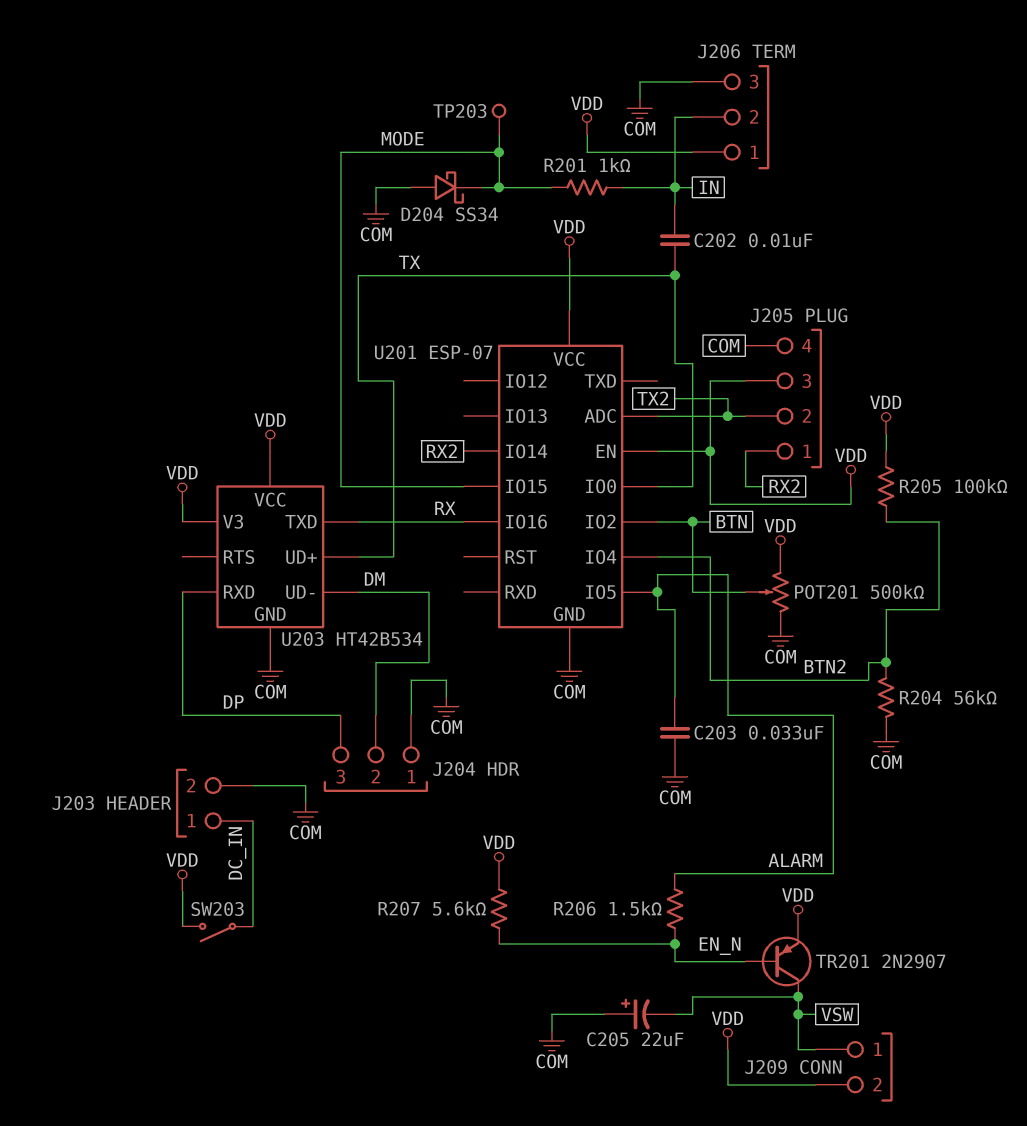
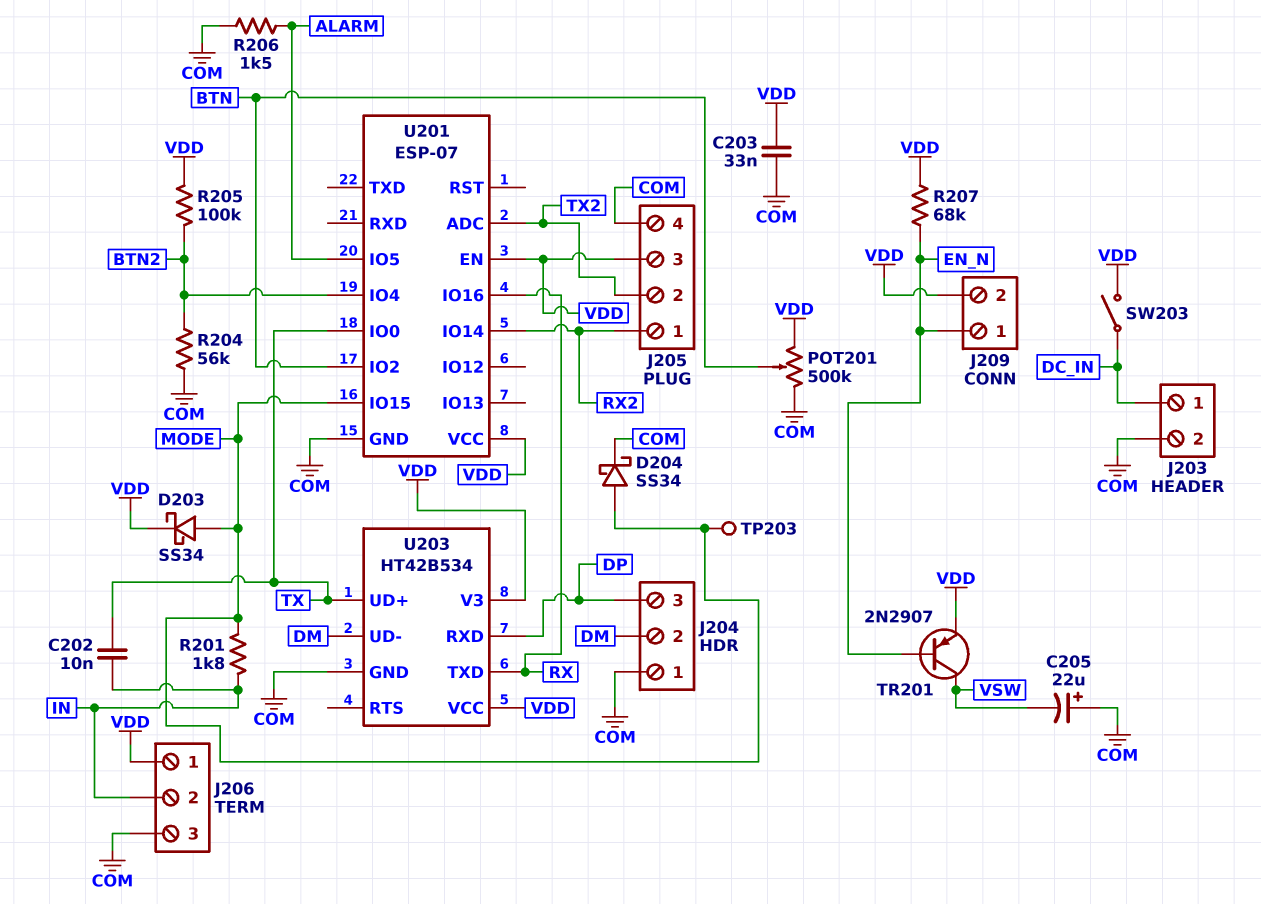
C203: 33nF (ALARM, COM) -> 33nF (COM, VDD)
D203: none -> schottky SS34 (A MODE, K VDD)
D204: schottky SS34 (A COM, K MODE) -> schottky SS34 (A MODE, K COM)
J209 pin 1: VSW -> EN_N
R201: 1k (IN, MODE) -> 1.8k (IN, MODE)
R206: 1.5k (ALARM, EN_N) -> 1.5k (ALARM, COM)
R207: 5.6k (EN_N, VDD) -> 68k (EN_N, VDD)

